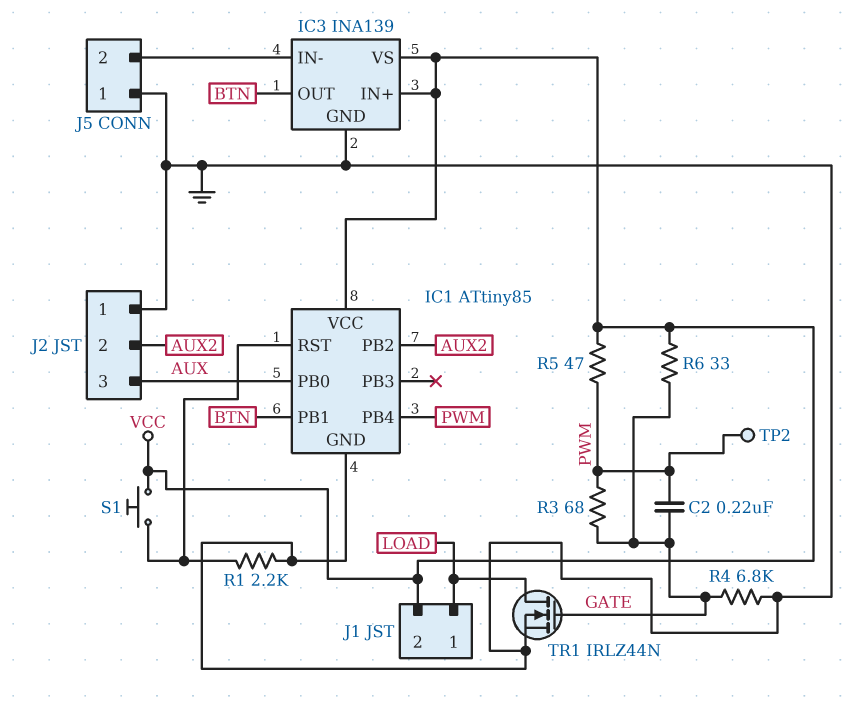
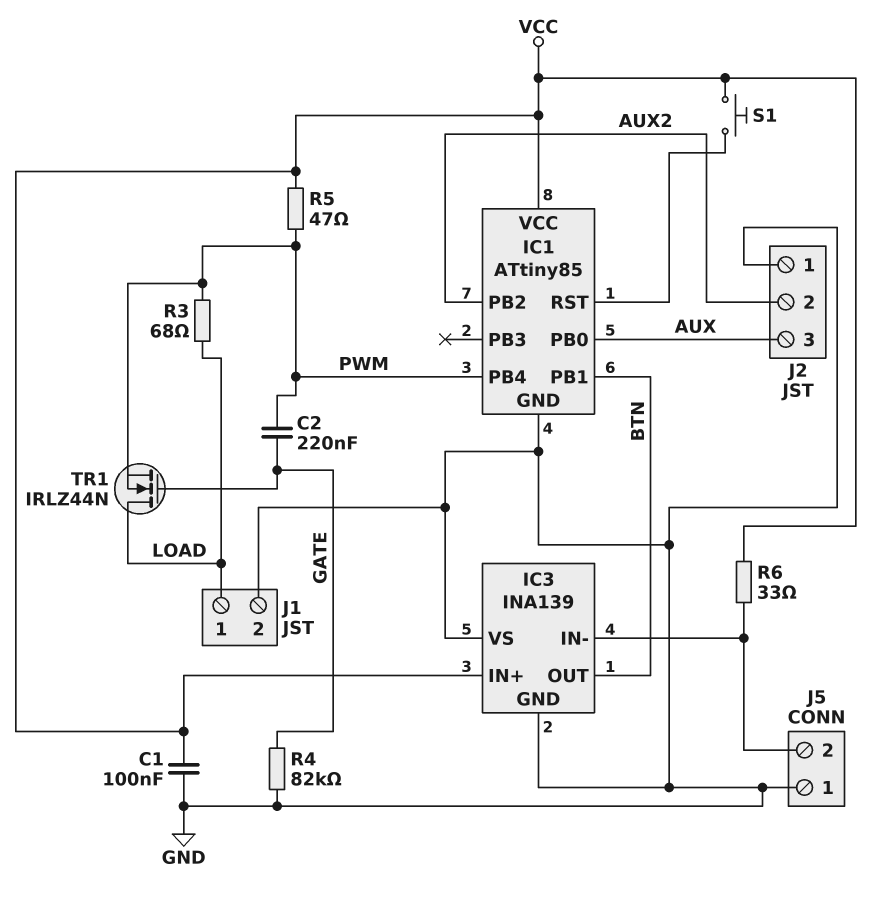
C1: none -> 100nF (GND, VCC)
IC3 pin VS: VCC -> GND
J1 pin 2: VCC -> GND
R1: 2.2k (GND, IC1/RST) -> none
R3: 68 (GATE, PWM) -> 68 (LOAD, PWM)
R4: 6.8k (GATE, GND) -> 82k (GATE, GND)
R6: 33 (GATE, VCC) -> 33 (IC3/IN-, VCC)
TP2: test point (PWM) -> none
TR1: NMOS IRLZ44N (G GATE, D LOAD, S GND) -> NMOS IRLZ44N (G GATE, D LOAD, S PWM)

